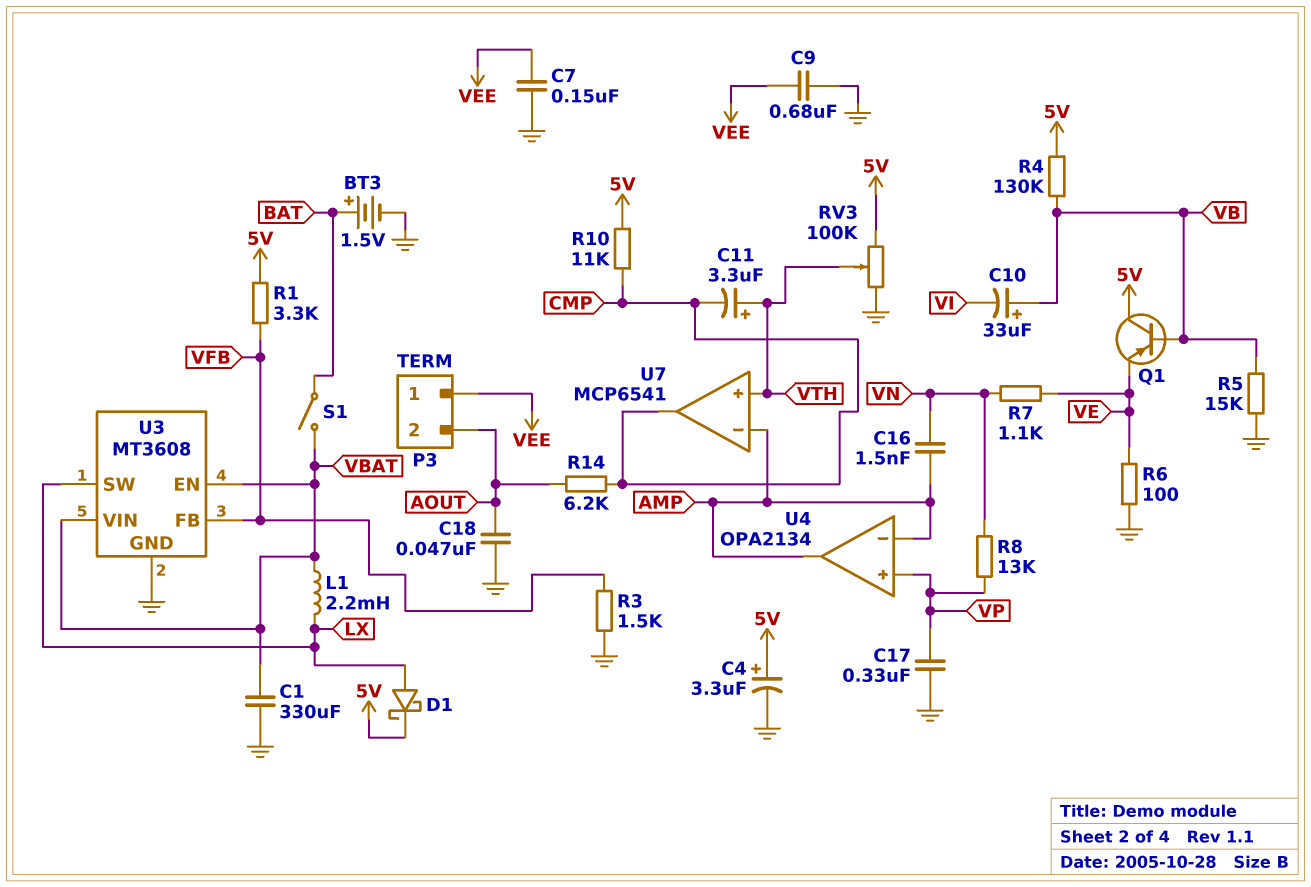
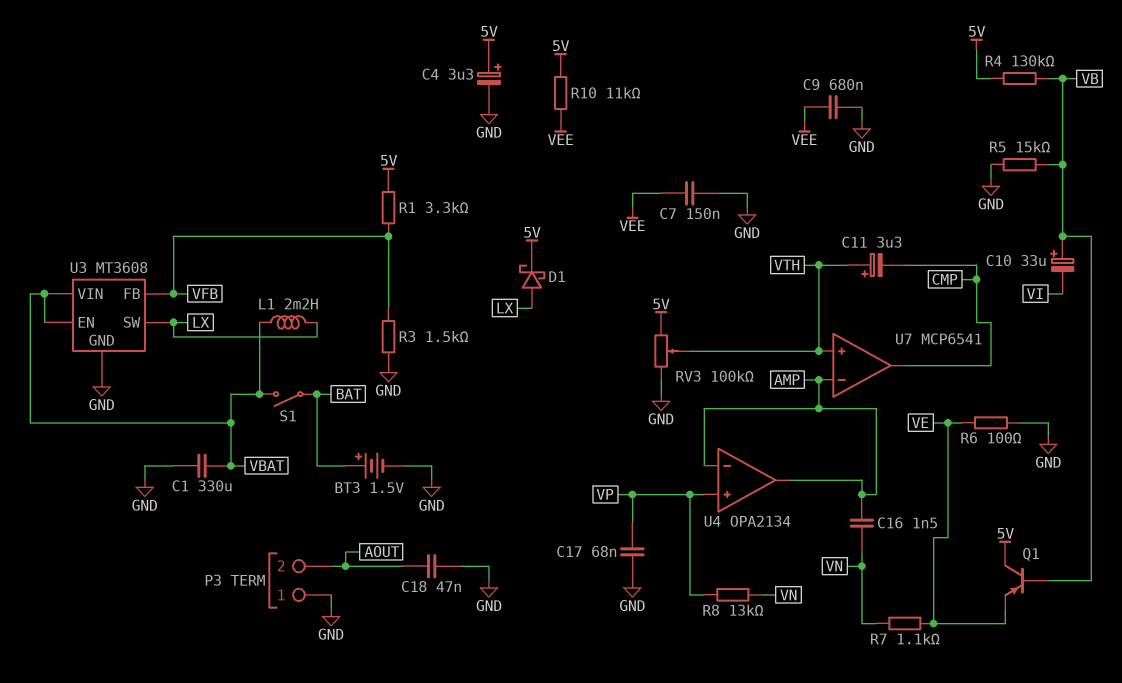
C17: 330nF (GND, VP) -> 68nF (GND, VP)
P3 pin 1: VEE -> GND
R10: 11k (5V, CMP) -> 11k (5V, VEE)
R14: 6.2k (AOUT, CMP) -> none

